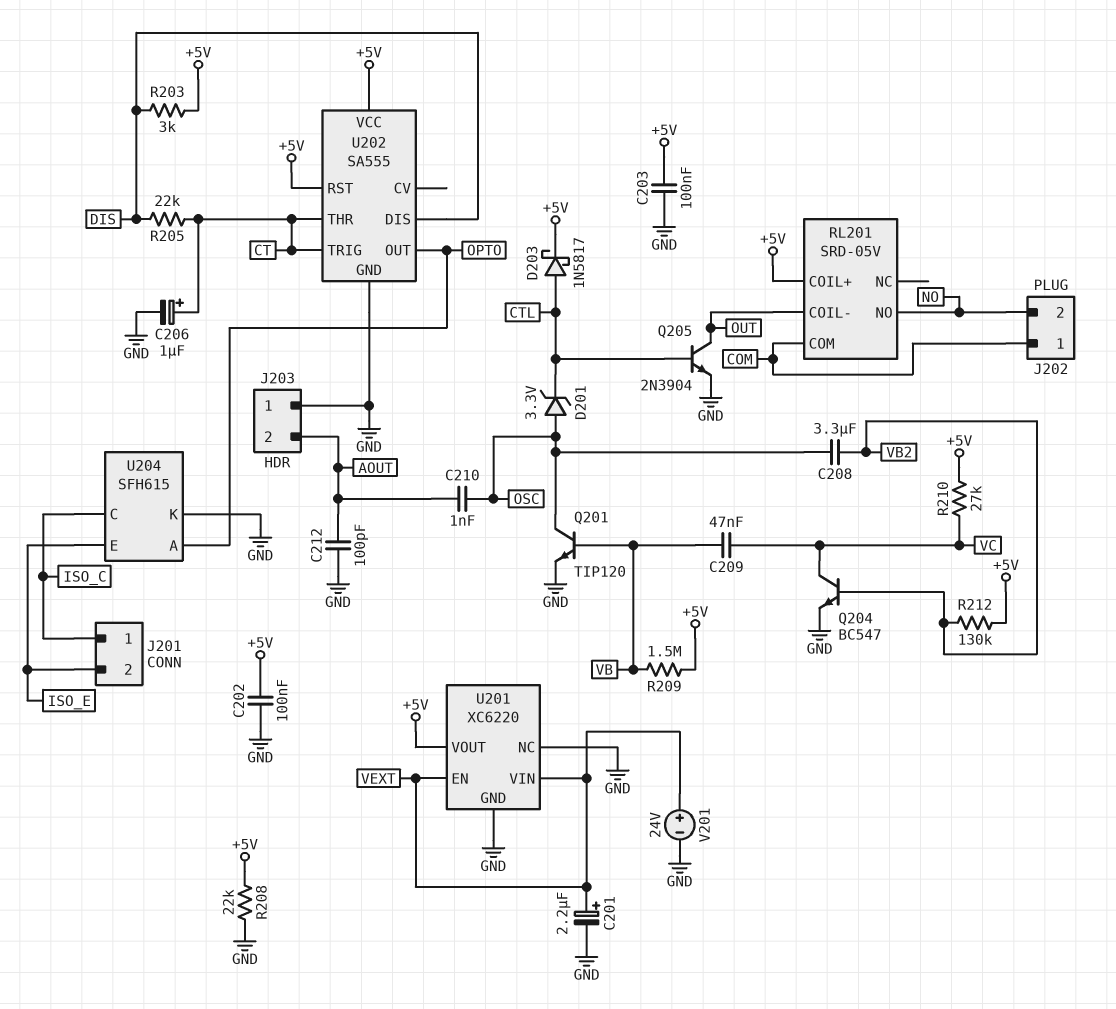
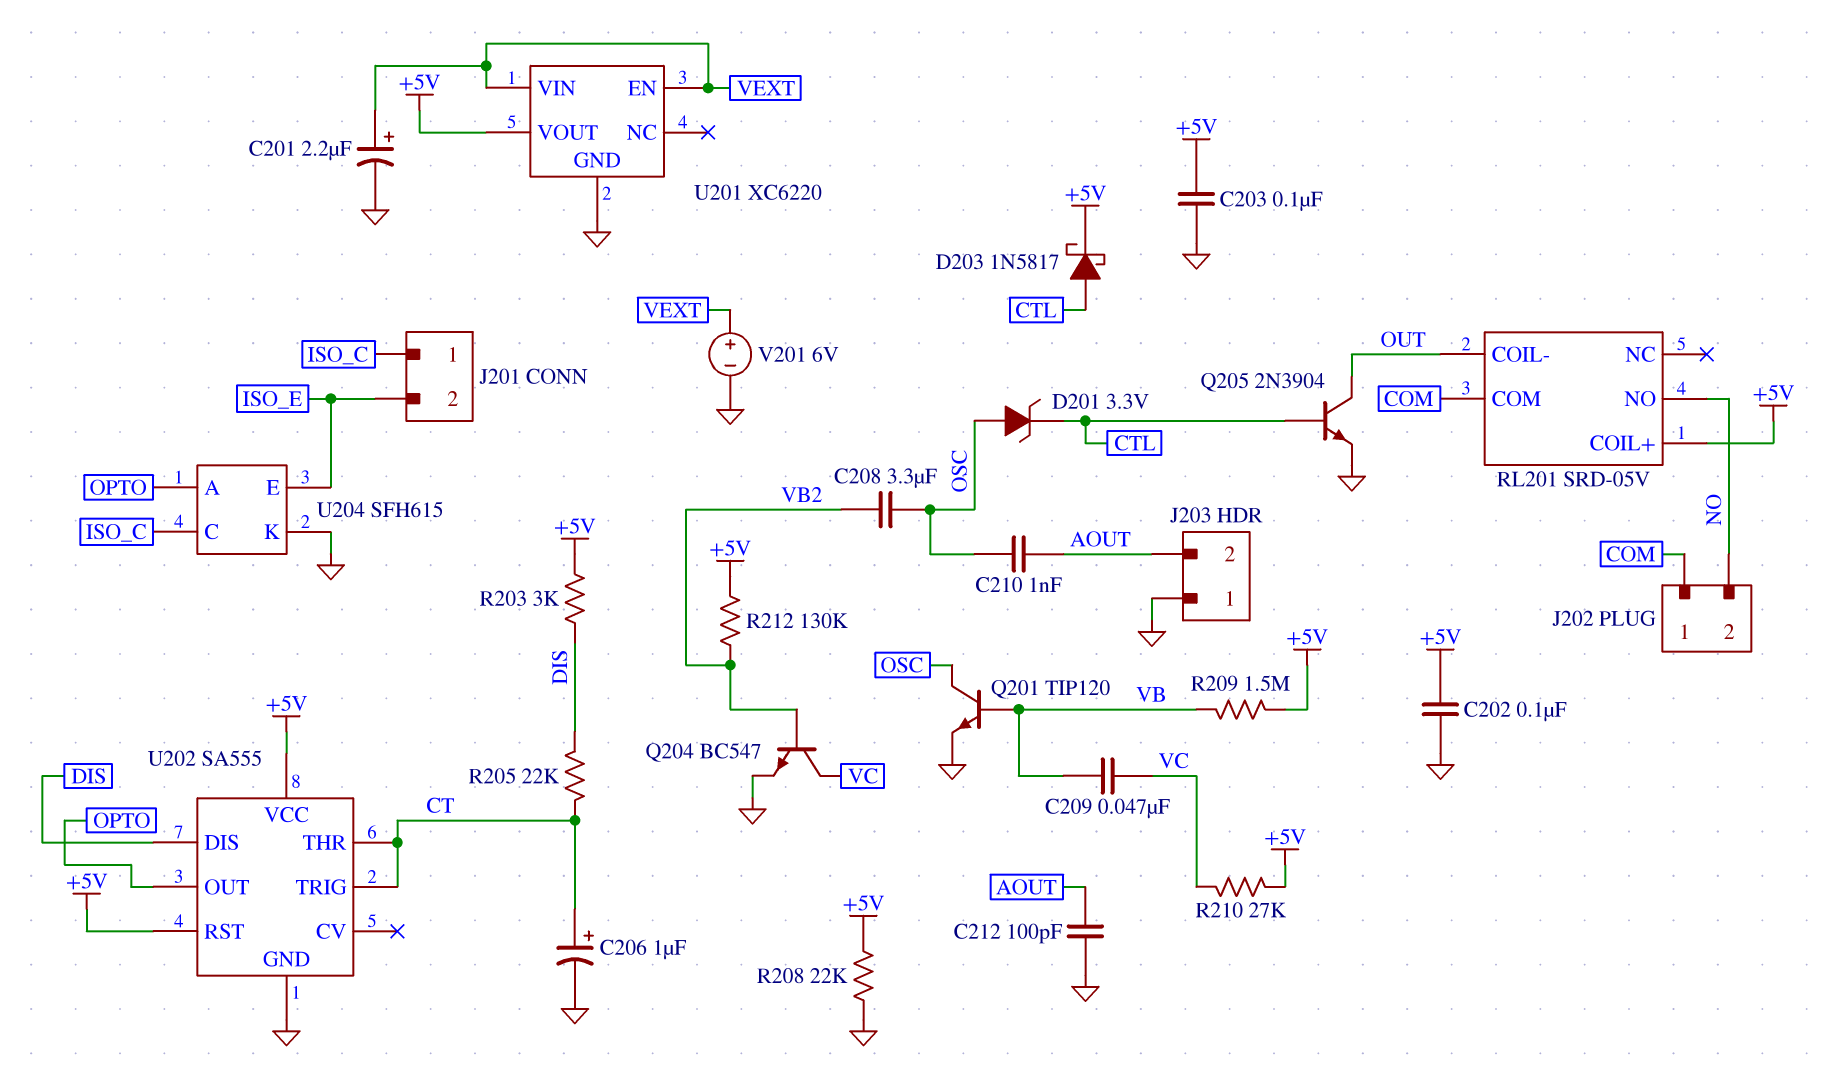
U201 pin NC: GND -> none
V201: 24V (plus VEXT, minus GND) -> 6V (plus VEXT, minus GND)

